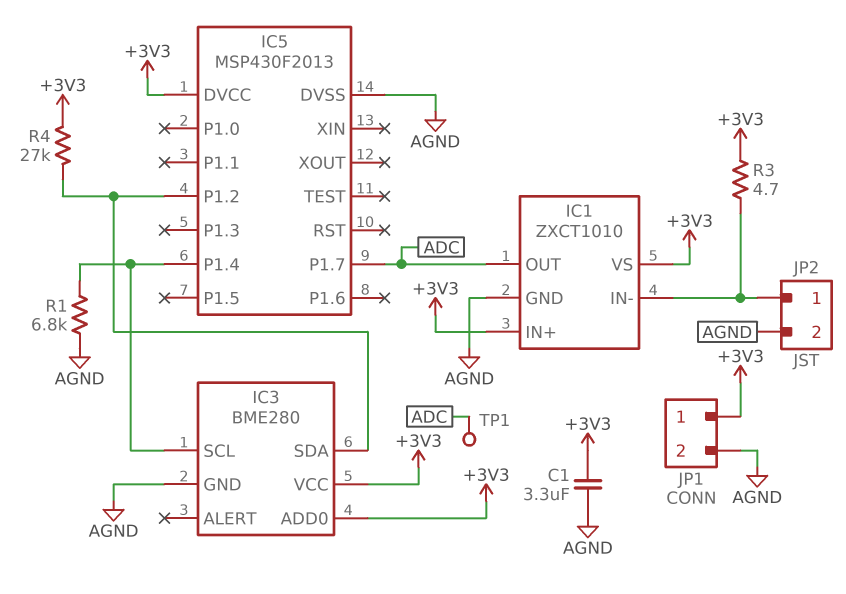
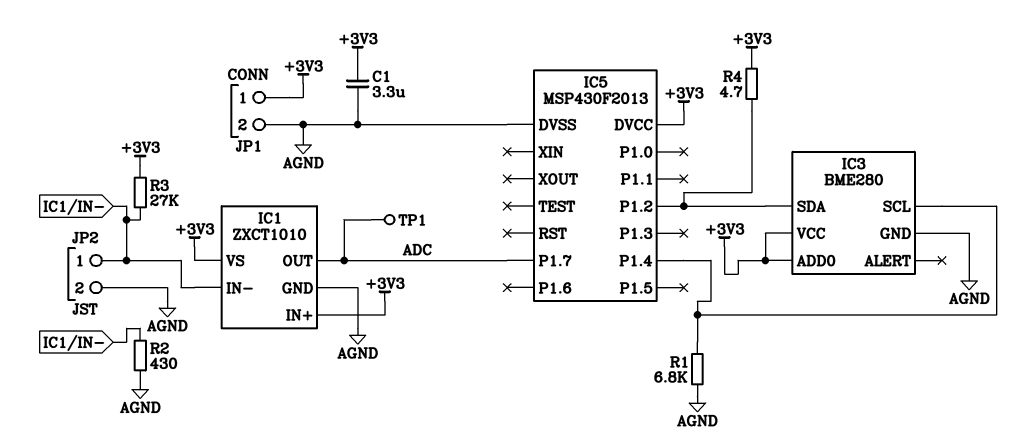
R2: none -> 430 (AGND, IC1/IN-)
R3: 4.7 (+3V3, IC1/IN-) -> 27k (+3V3, IC1/IN-)
R4: 27k (+3V3, IC3/SDA) -> 4.7 (+3V3, IC3/SDA)

